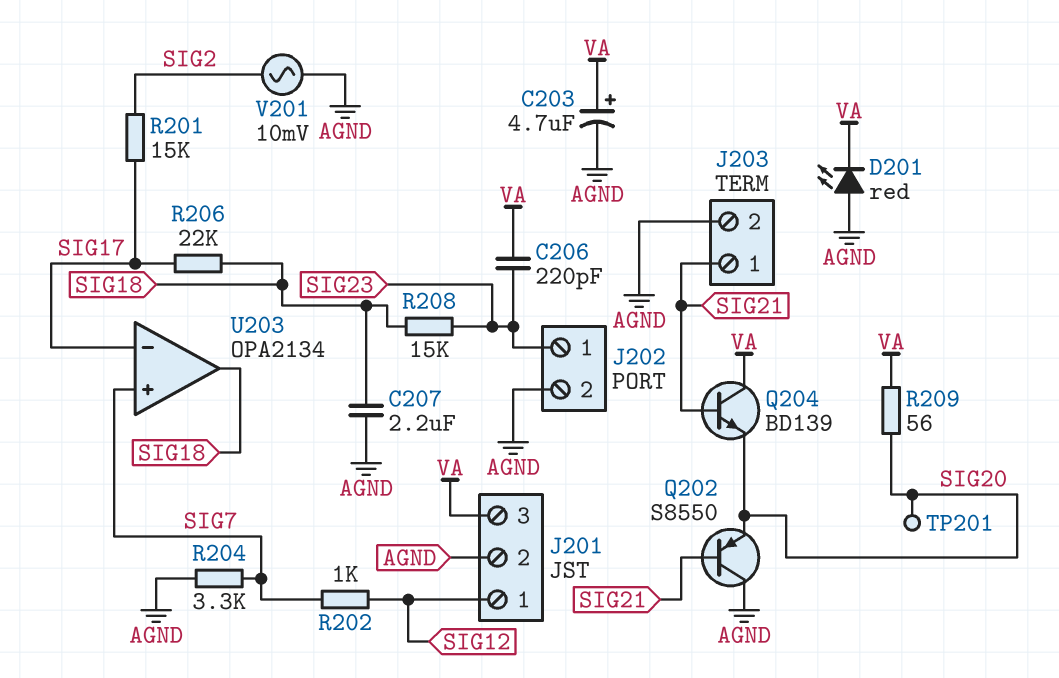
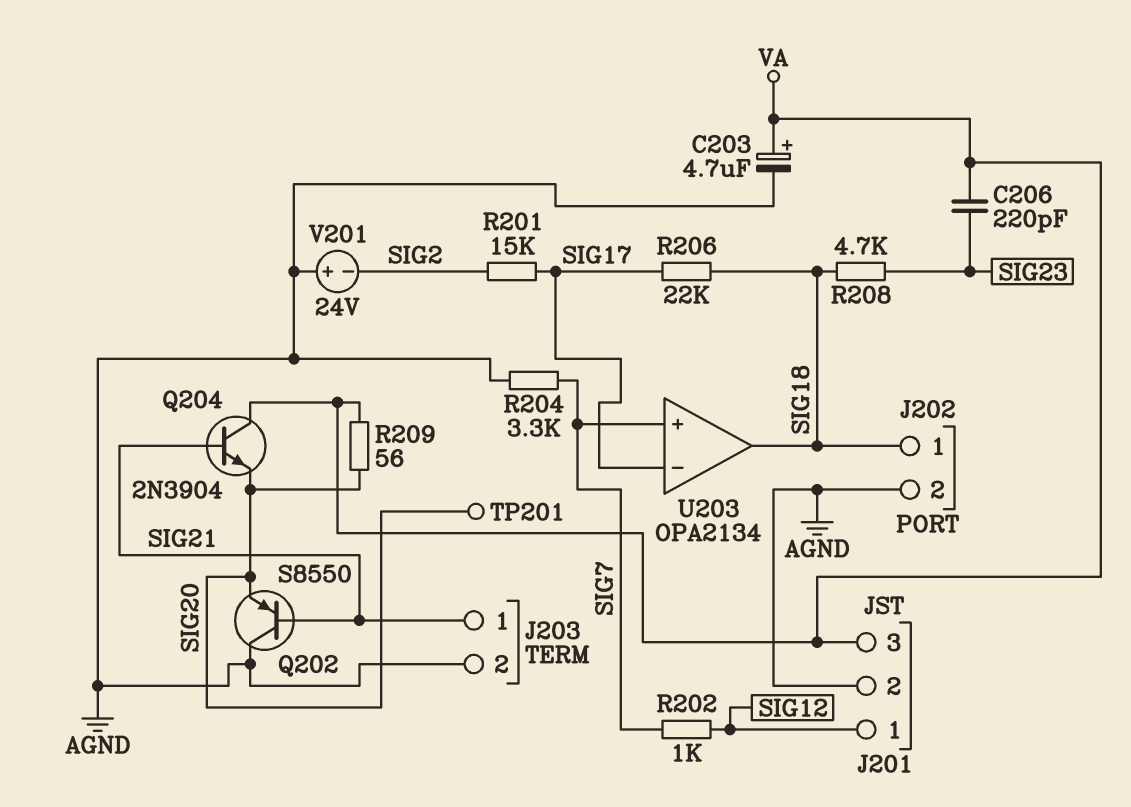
C207: 2.2uF (AGND, SIG18) -> none
D201: LED red (A AGND, K VA) -> none
J202 pin 1: SIG23 -> SIG18
Q204: NPN BD139 (B SIG21, C VA, E SIG20) -> NPN 2N3904 (B SIG21, C VA, E SIG20)
R208: 15k (SIG18, SIG23) -> 4.7k (SIG18, SIG23)
V201: AC 10mV (AGND, SIG2) -> 24V (plus AGND, minus SIG2)

